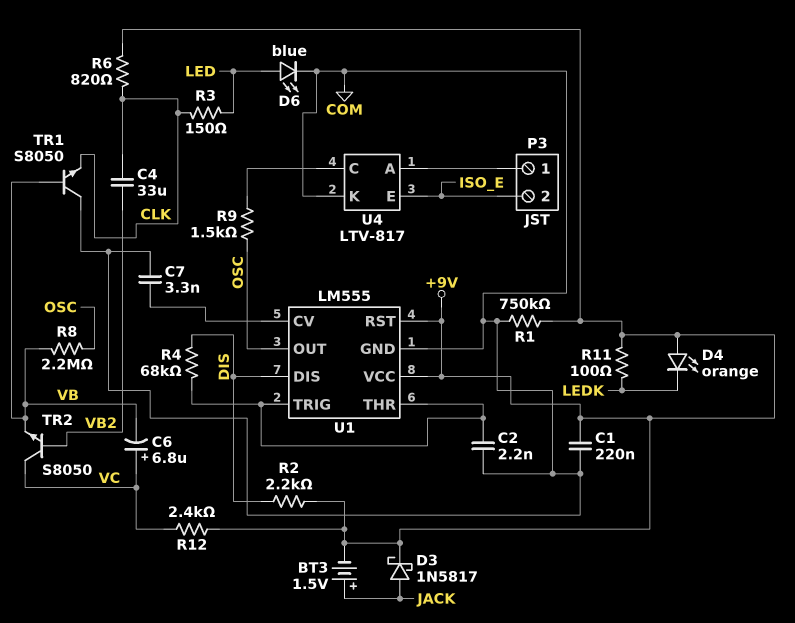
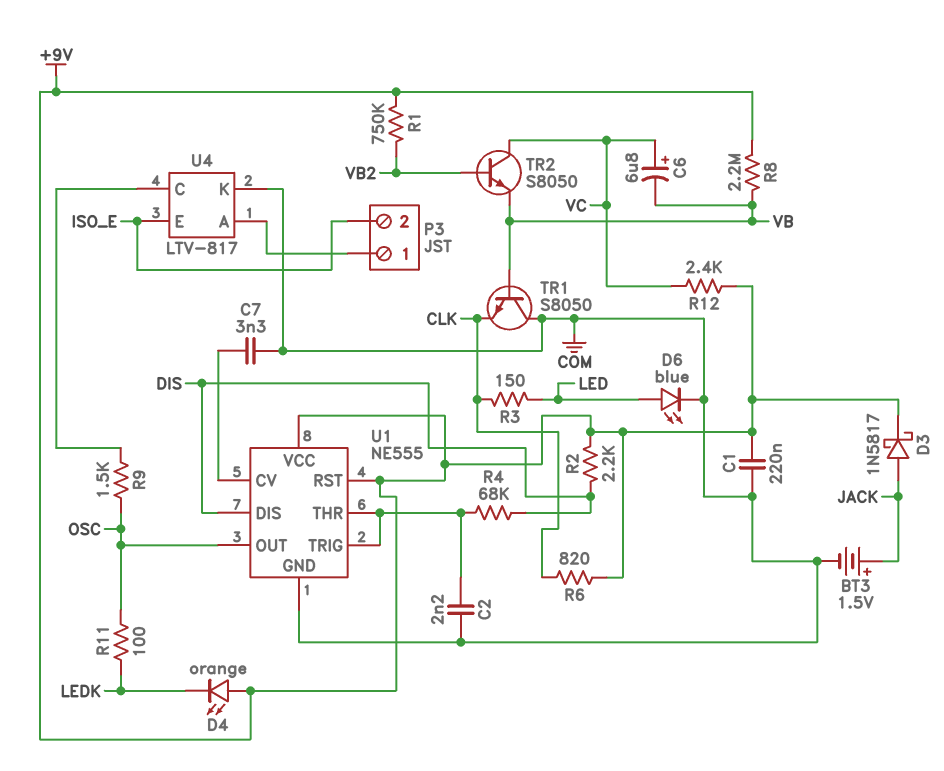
BT3: 1.5V (plus JACK, minus +9V) -> 1.5V (plus JACK, minus COM)
C4: 33uF (CLK, VB2) -> none
R1: 750k (+9V, COM) -> 750k (+9V, VB2)
R8: 2.2M (OSC, VB) -> 2.2M (+9V, VB)
R11: 100 (+9V, LEDK) -> 100 (LEDK, OSC)
U1: LM555 -> NE555

